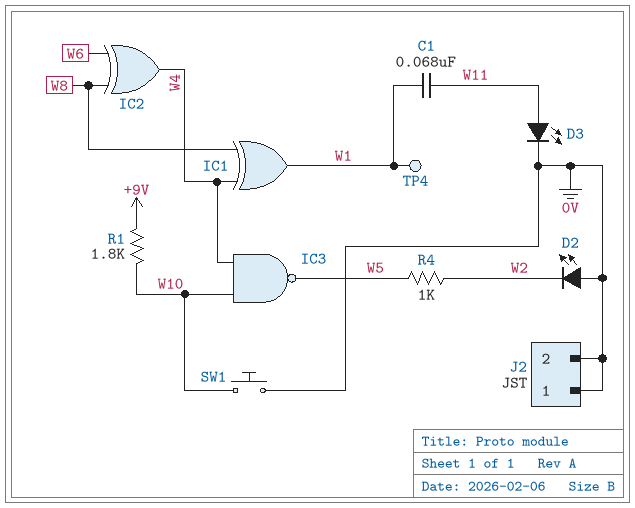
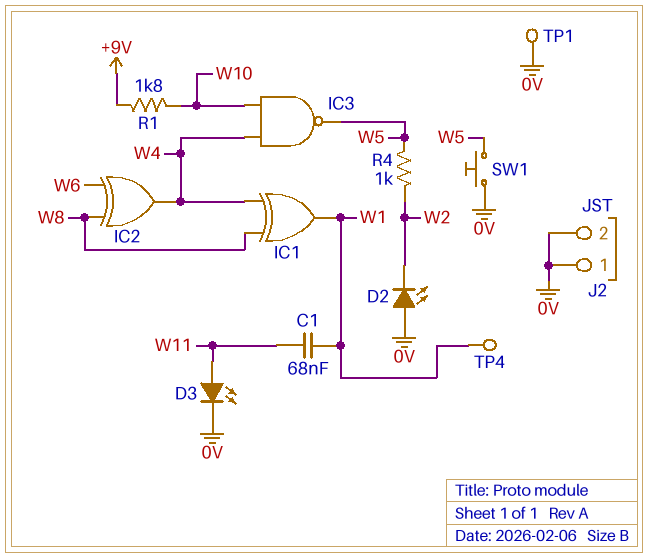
SW1: button (0V, W10) -> button (0V, W5)
TP1: none -> test point (0V)

